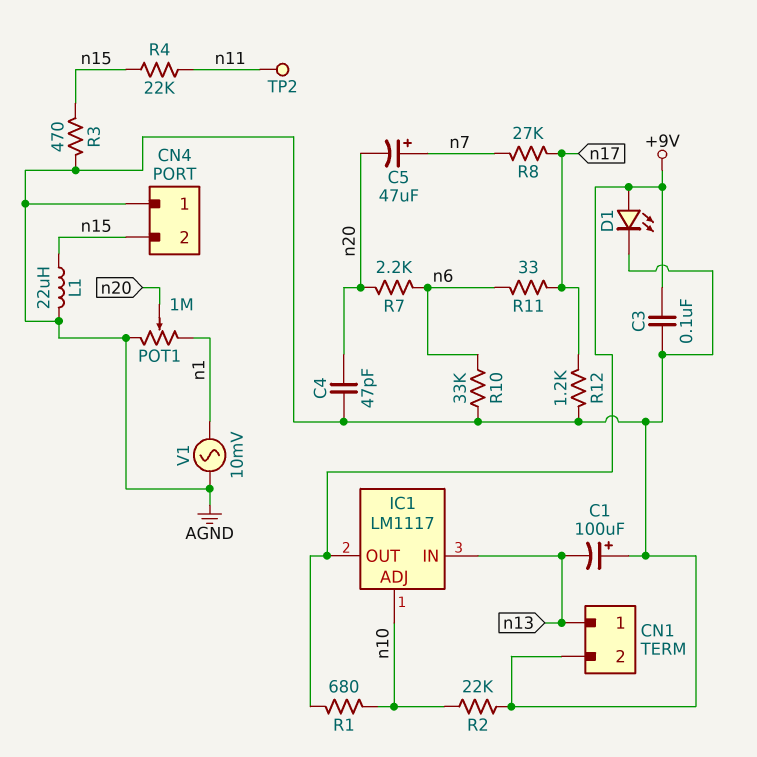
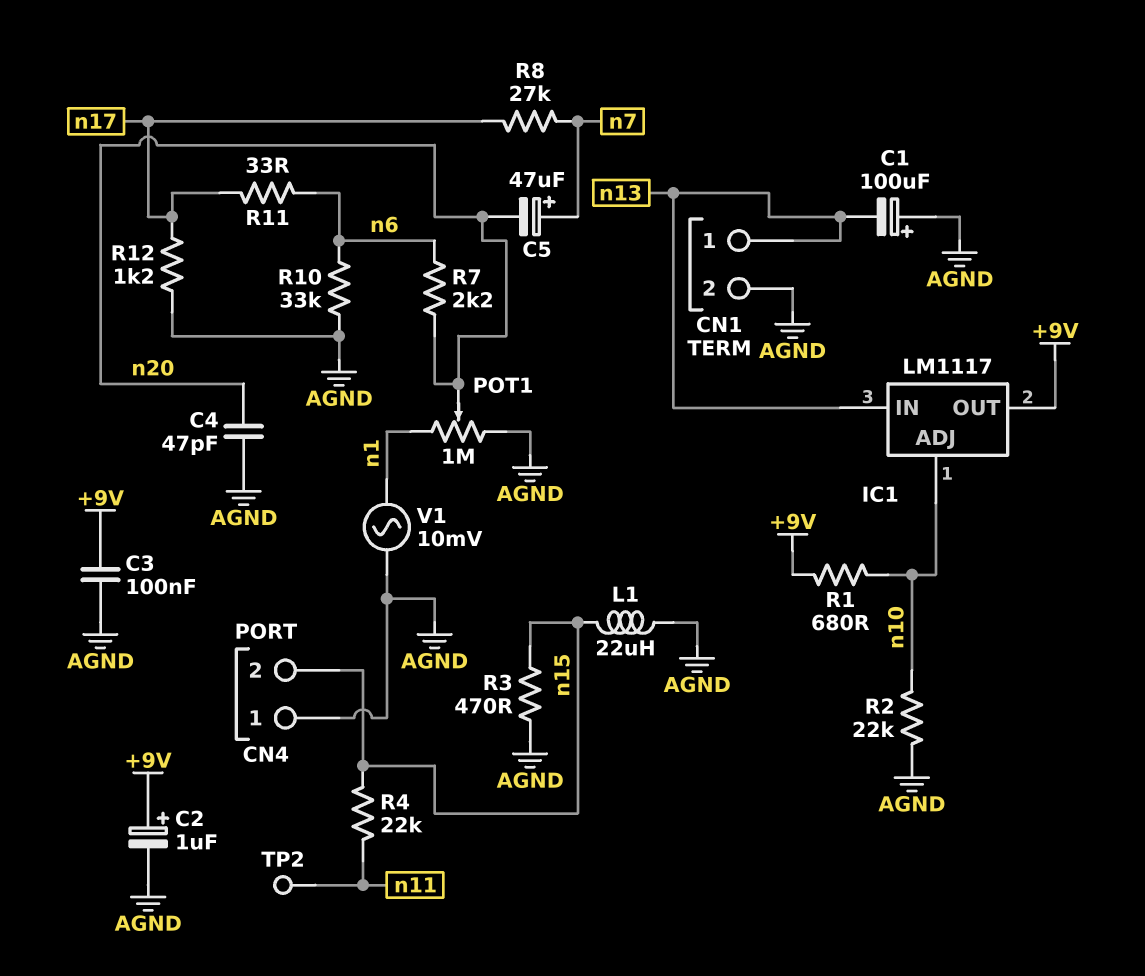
C2: none -> 1uF (plus +9V, minus AGND)
D1: LED (A +9V, K AGND) -> none

